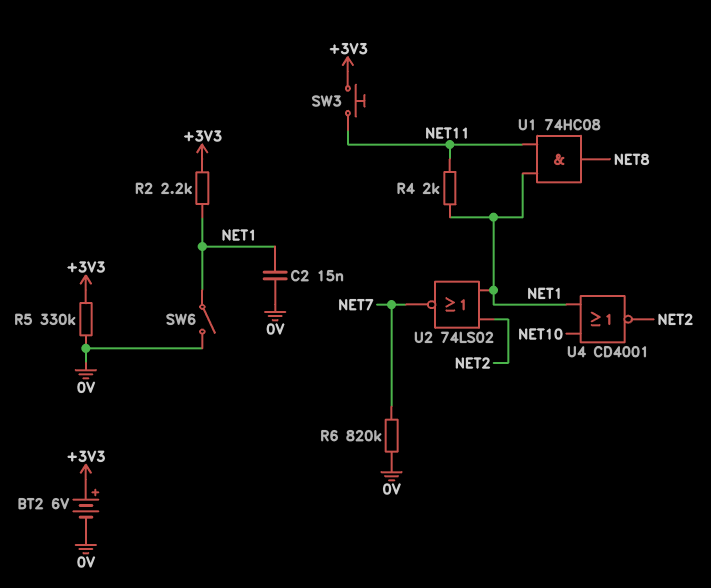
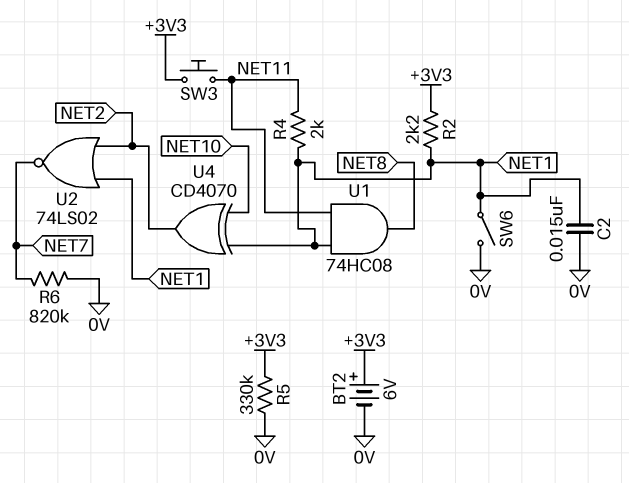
U4: NOR CD4001 (in NET1, in NET10, out NET2) -> XOR CD4070 (in NET1, in NET10, out NET2)

